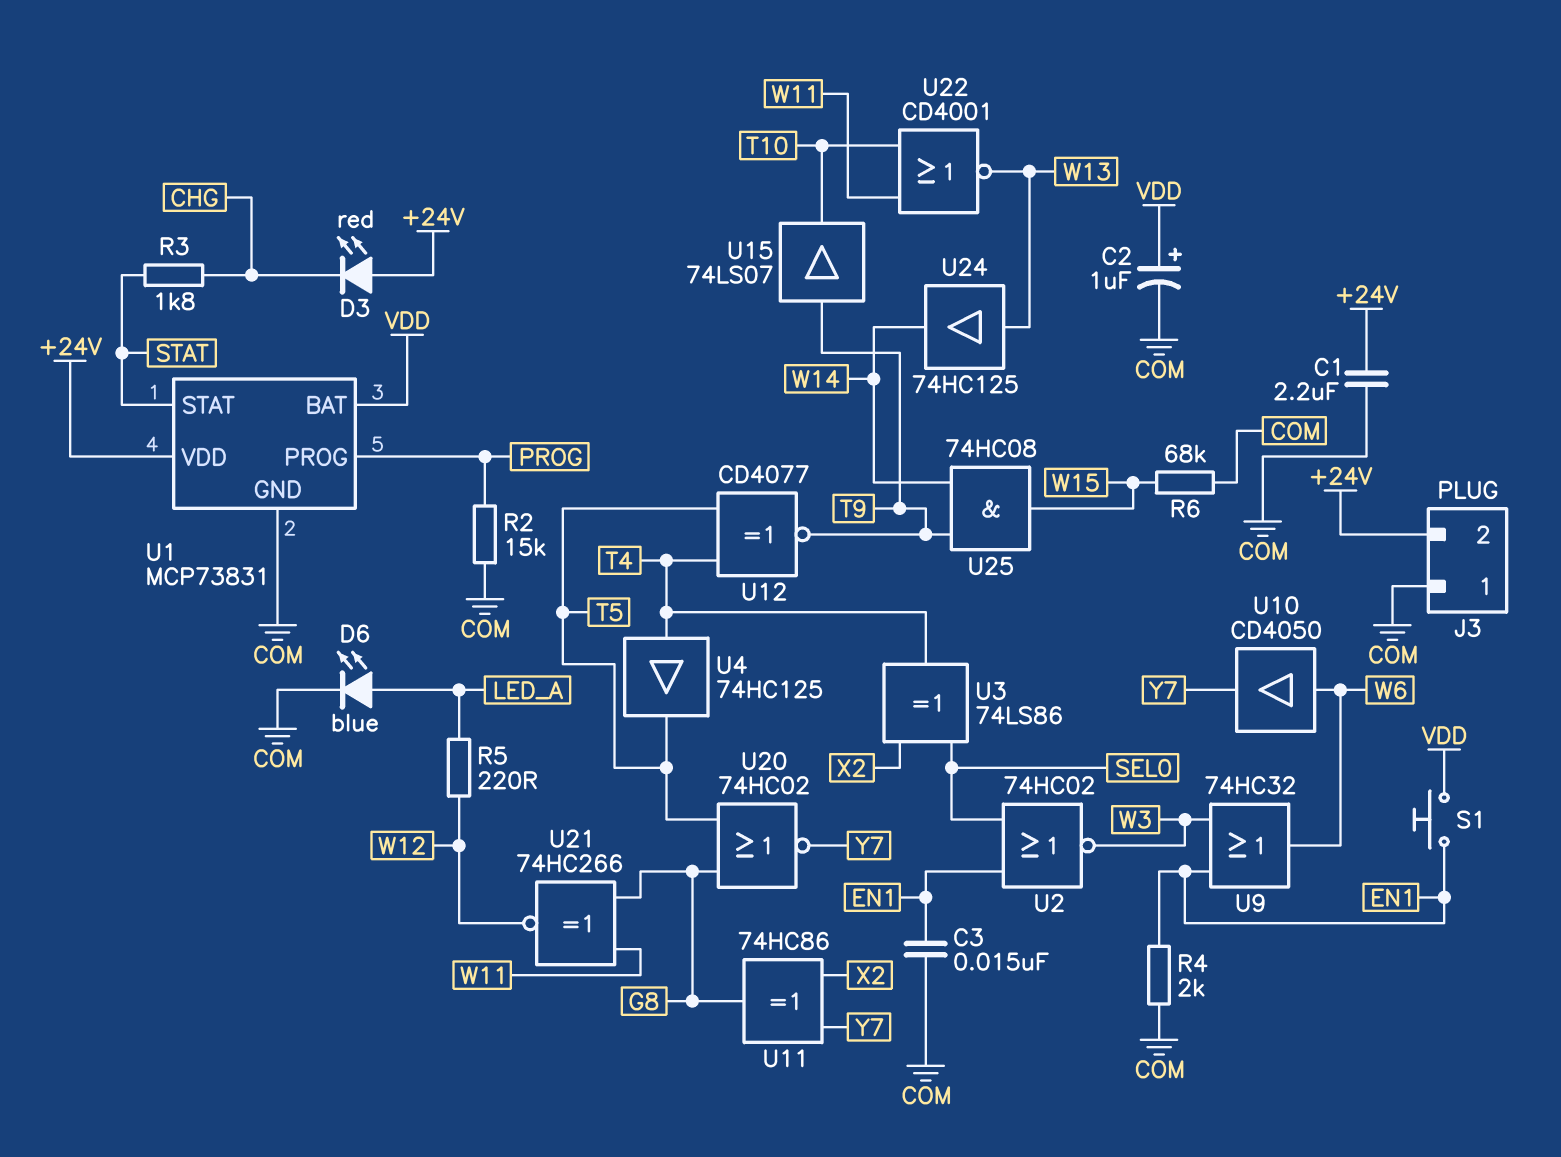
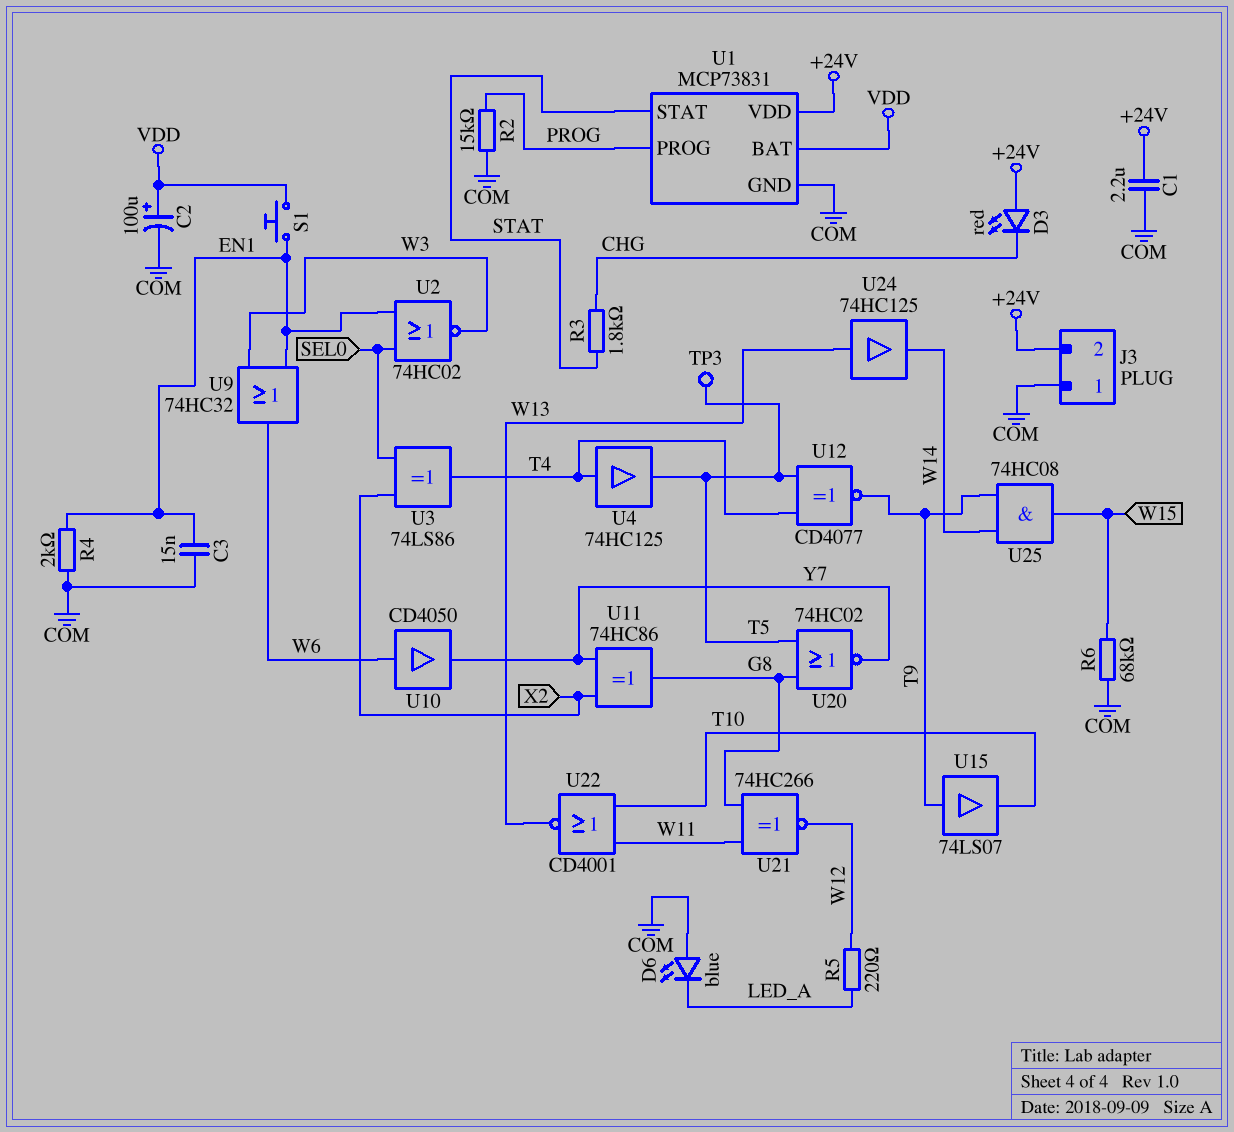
C2: 1uF (plus VDD, minus COM) -> 100uF (plus VDD, minus COM)
D6: LED blue (A LED_A, K COM) -> LED blue (A COM, K LED_A)
TP3: none -> test point (T5)

